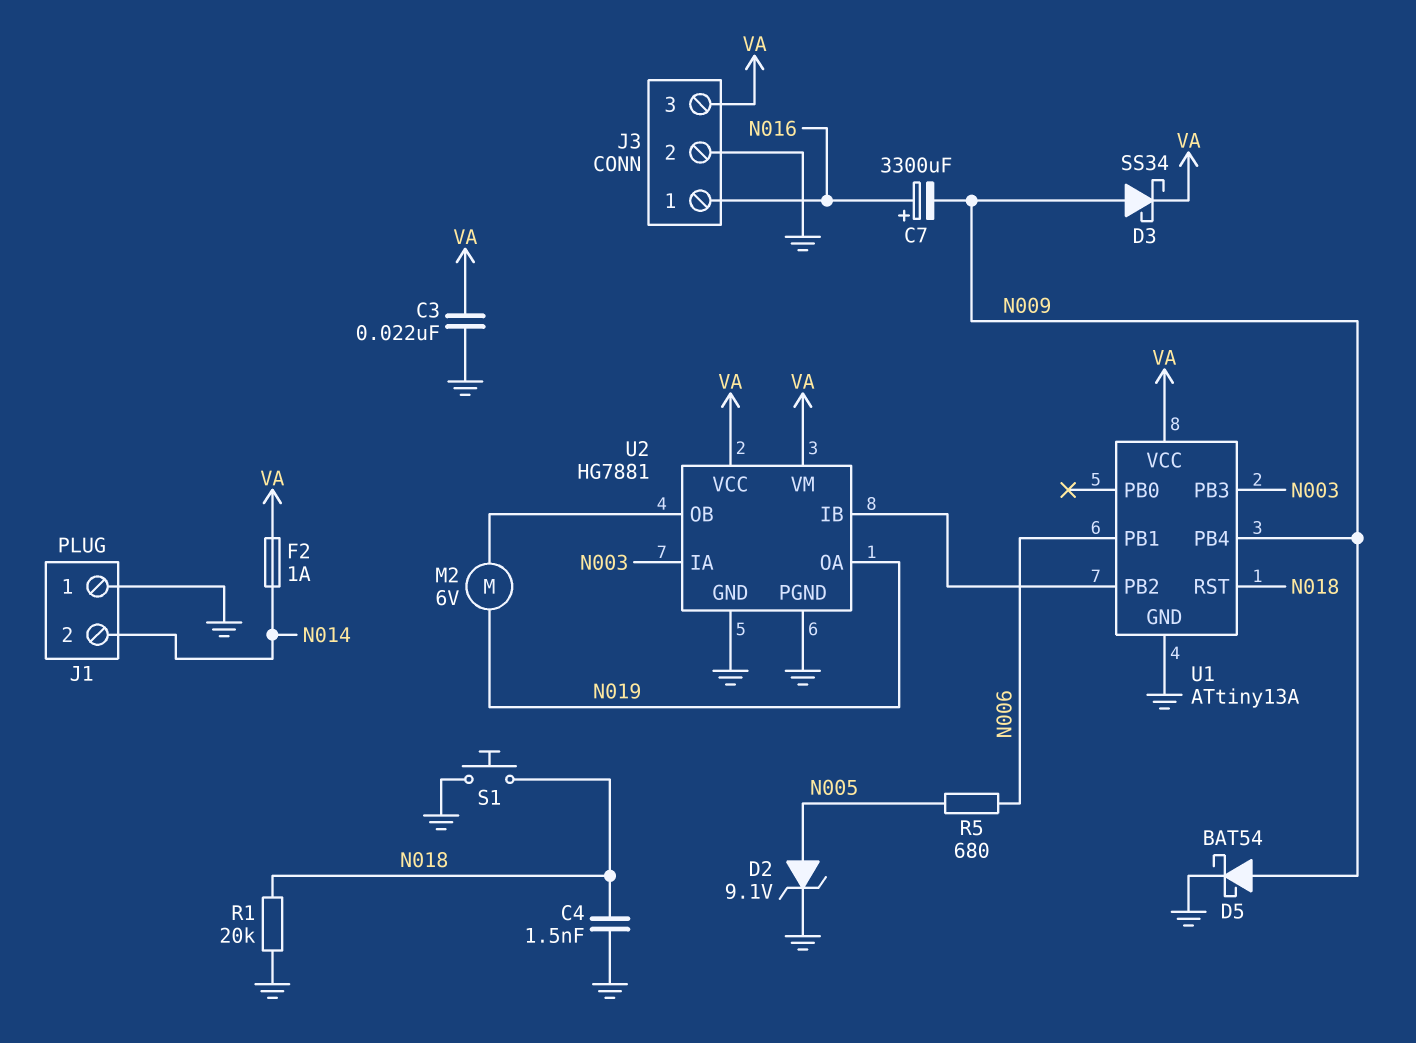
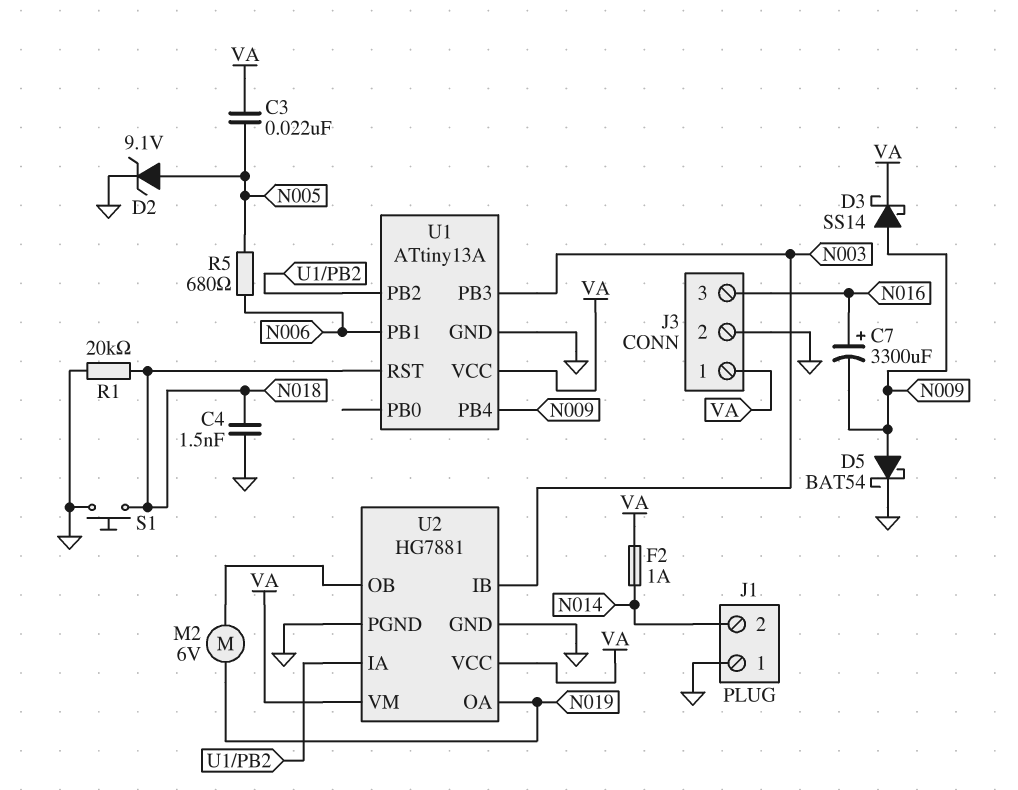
C3: 22nF (GND, VA) -> 22nF (N005, VA)
D3: schottky SS34 (A N009, K VA) -> schottky SS14 (A N009, K VA)
J3 pin 1: N016 -> VA
J3 pin 3: VA -> N016
U2 pin IA: N003 -> U1/PB2
U2 pin IB: U1/PB2 -> N003

